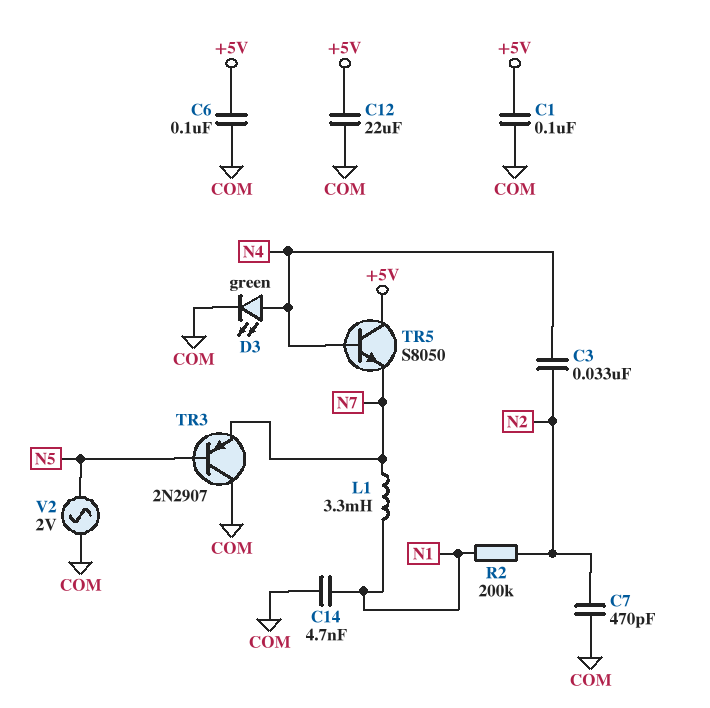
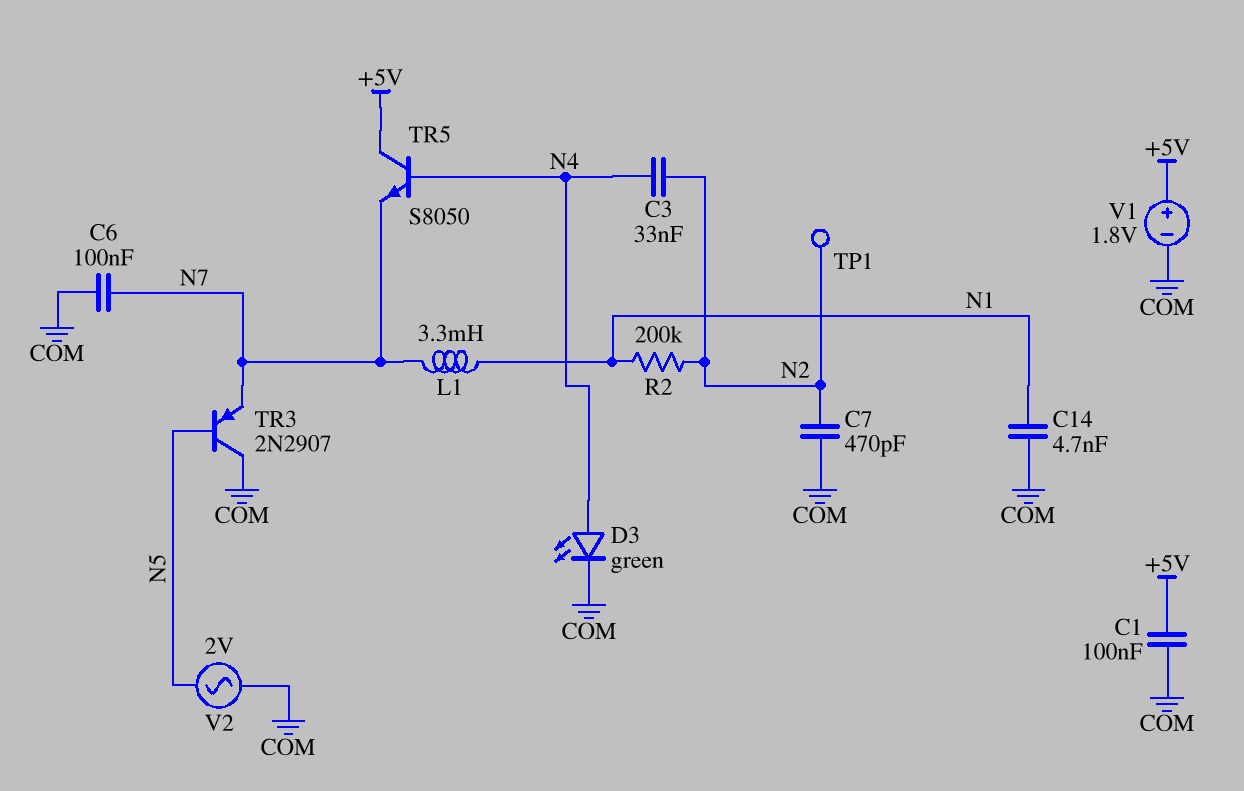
C6: 100nF (+5V, COM) -> 100nF (COM, N7)
C12: 22uF (+5V, COM) -> none
TP1: none -> test point (N2)
V1: none -> 1.8V (plus +5V, minus COM)

